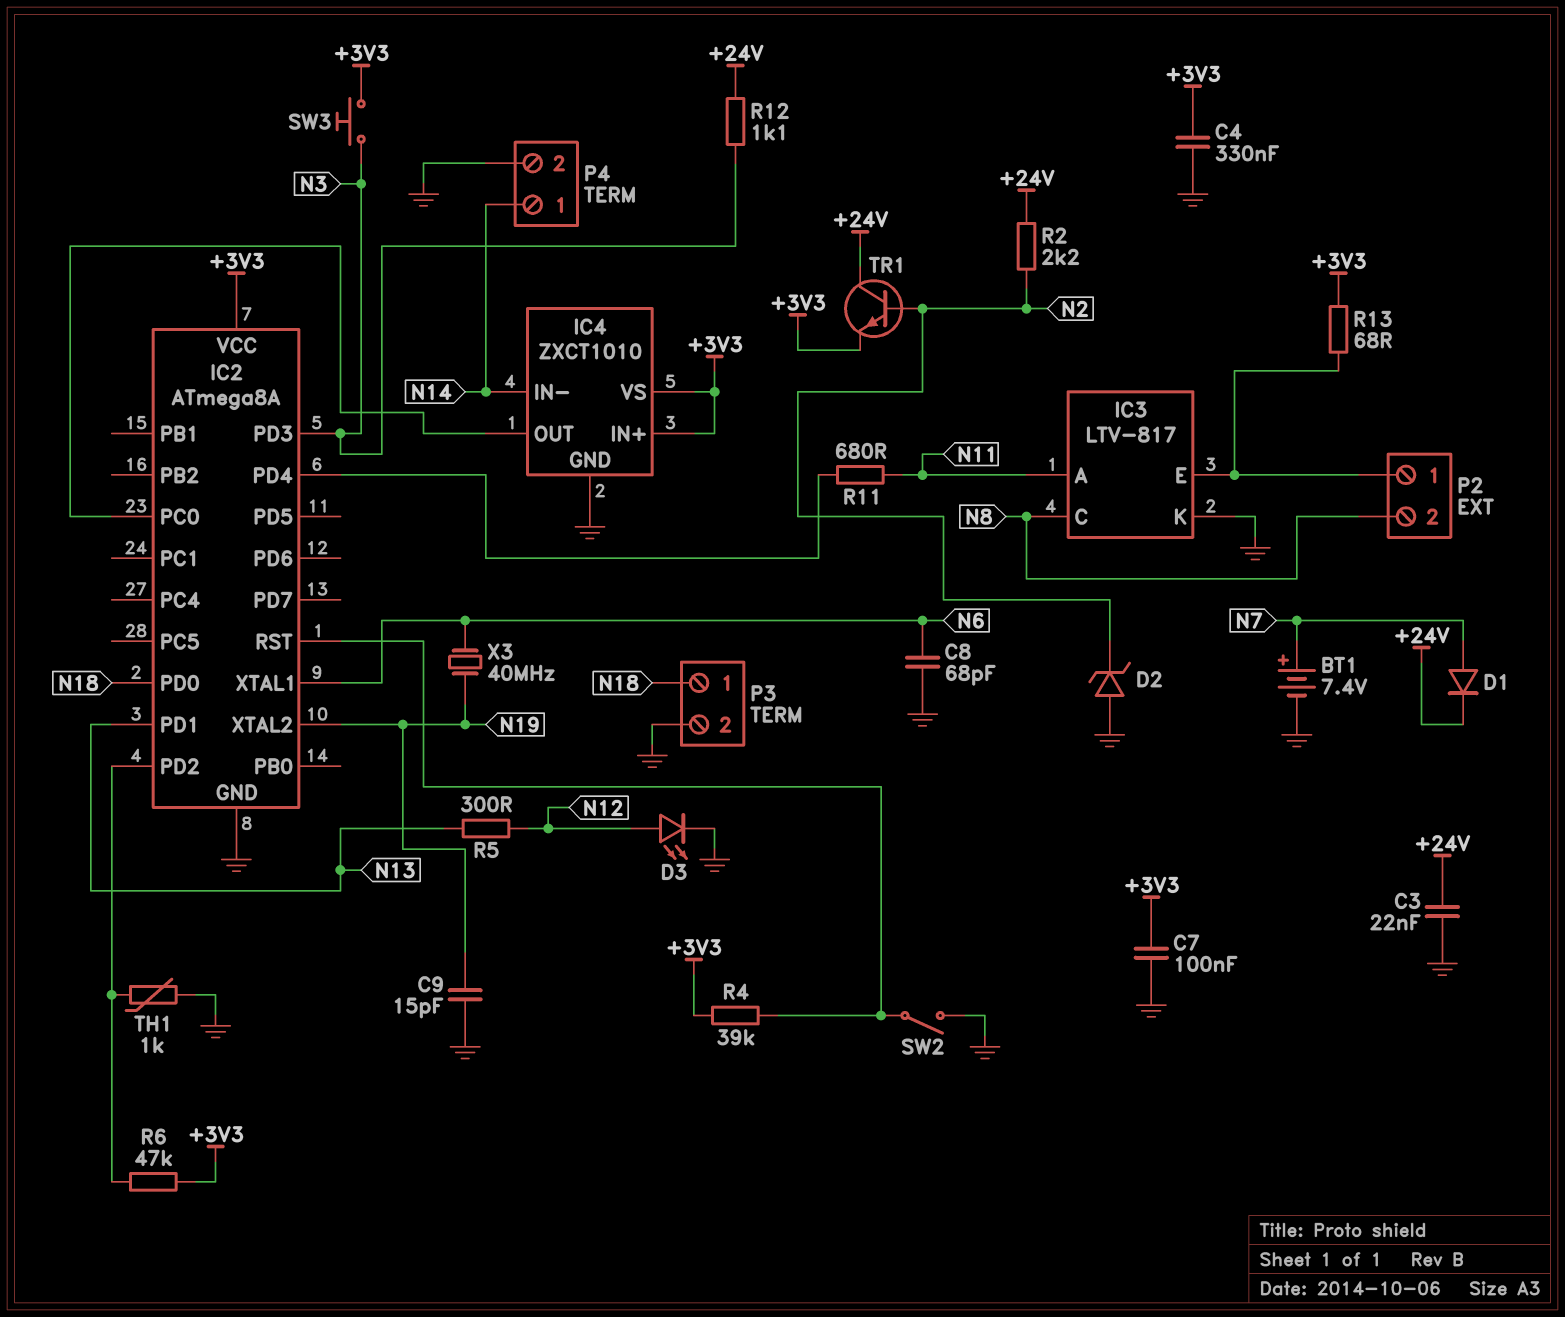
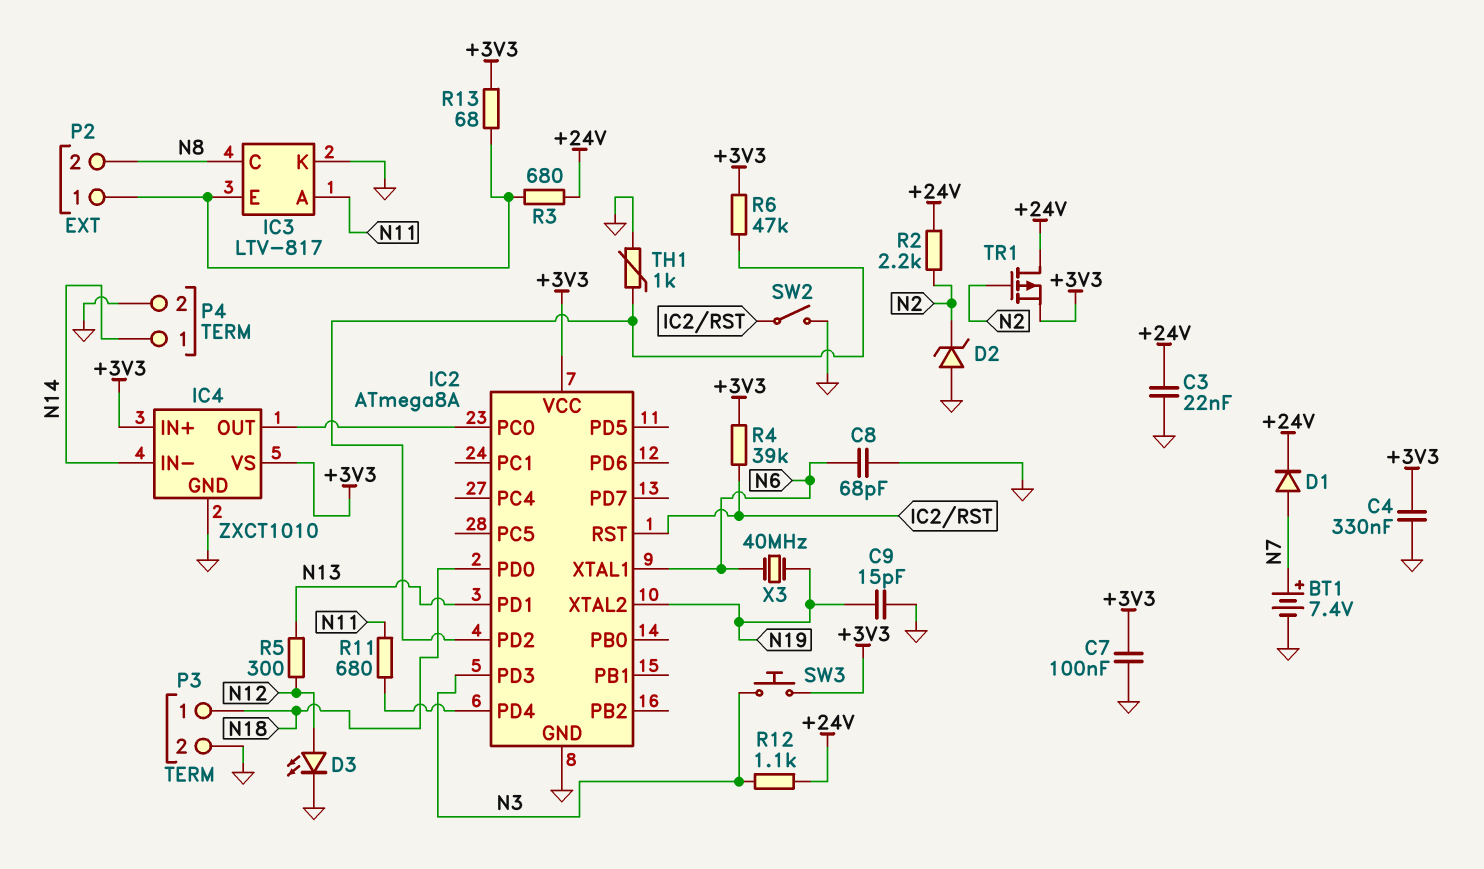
R3: none -> 680 (+24V, IC3/E)
TR1: NPN (B N2, C +24V, E +3V3) -> PMOS (G N2, D +24V, S +3V3)

